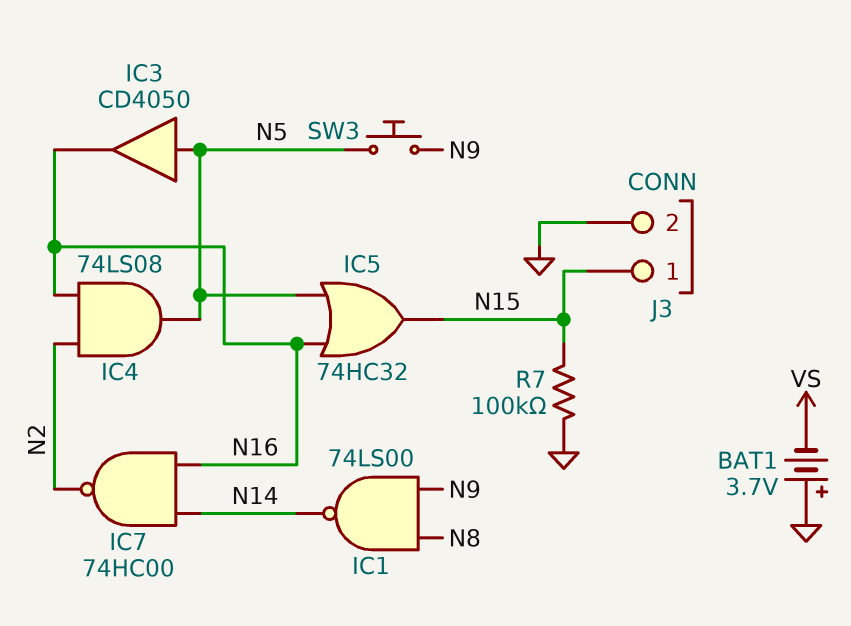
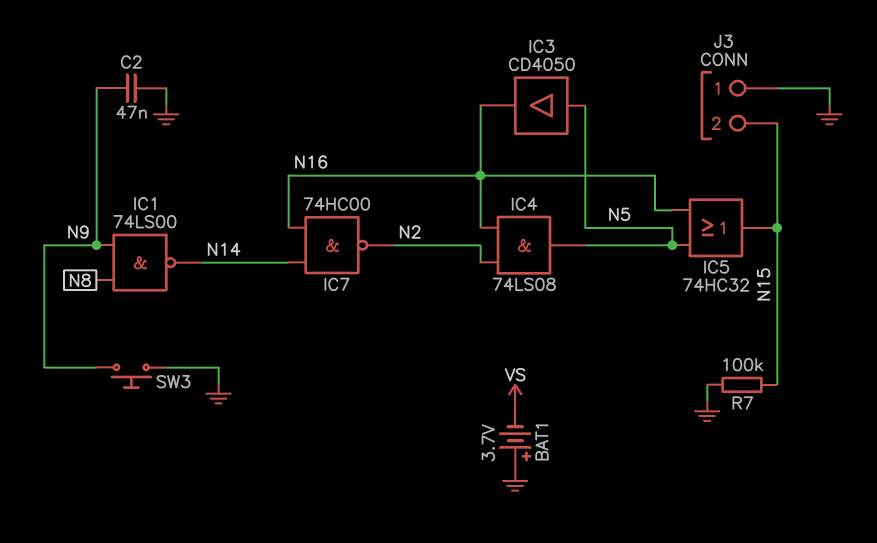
C2: none -> 47nF (GND, N9)
J3 pin 1: N15 -> GND
J3 pin 2: GND -> N15
SW3: button (N5, N9) -> button (GND, N9)

